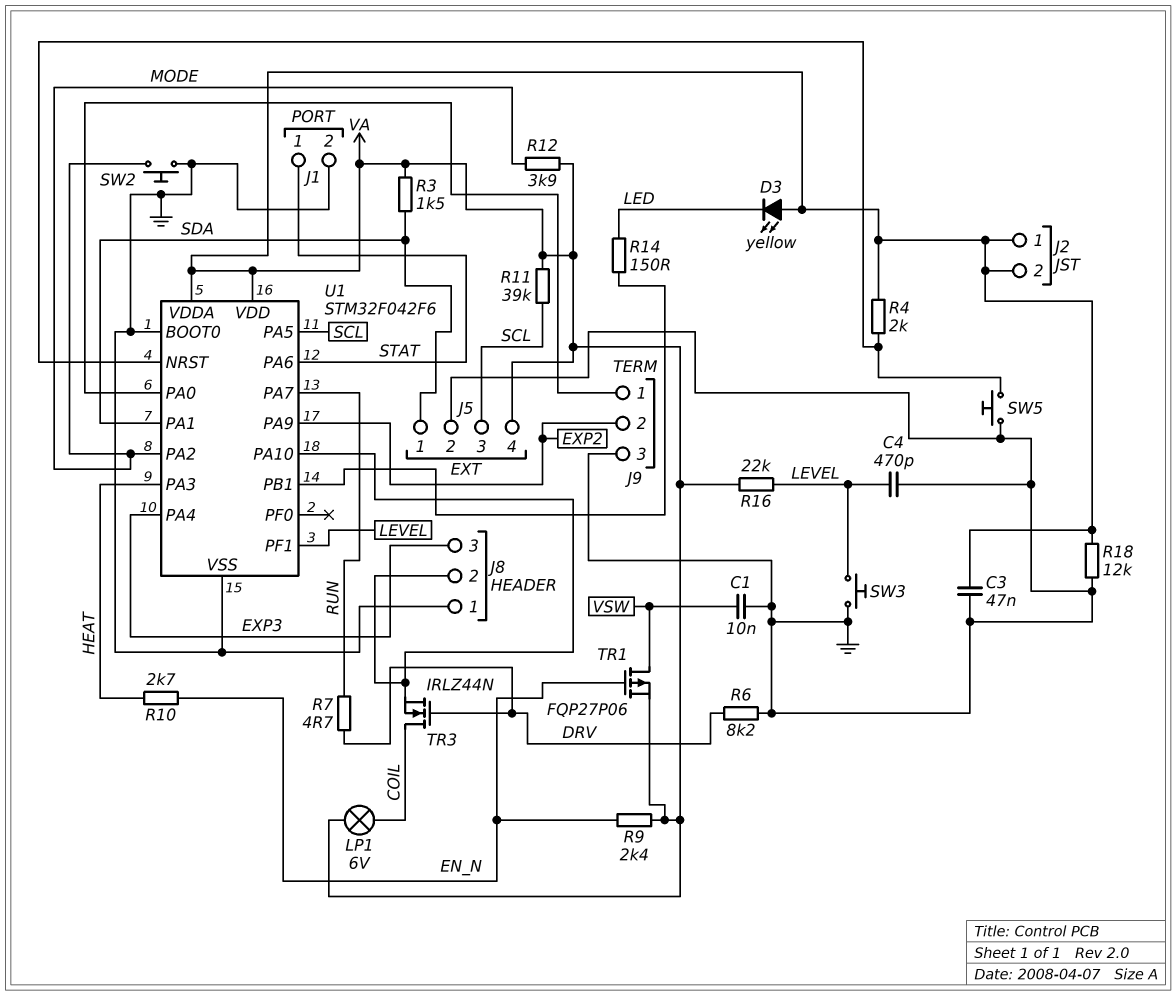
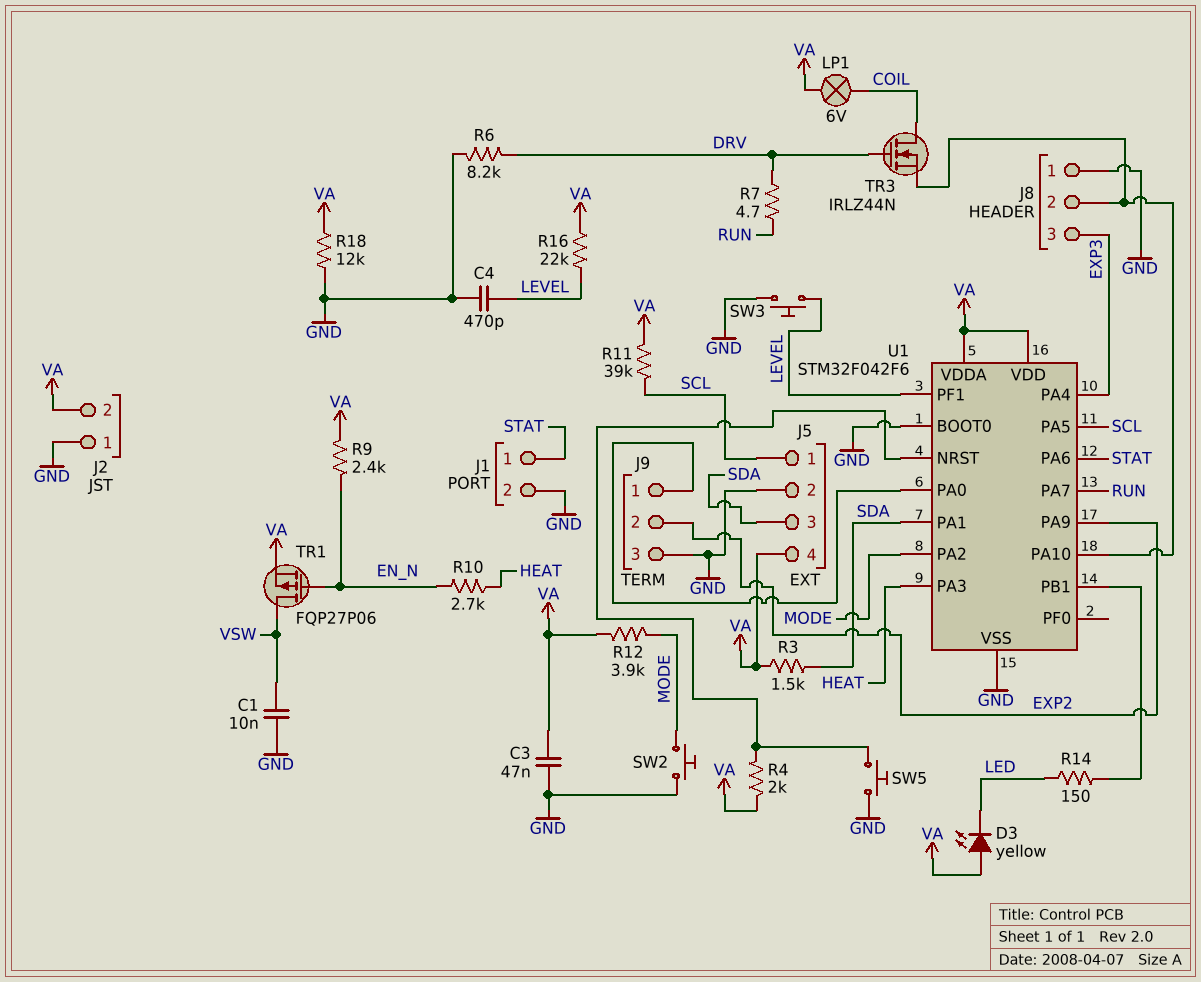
J2 pin 1: VA -> GND
J5 pin 1: SDA -> SCL
J5 pin 3: SCL -> SDA

